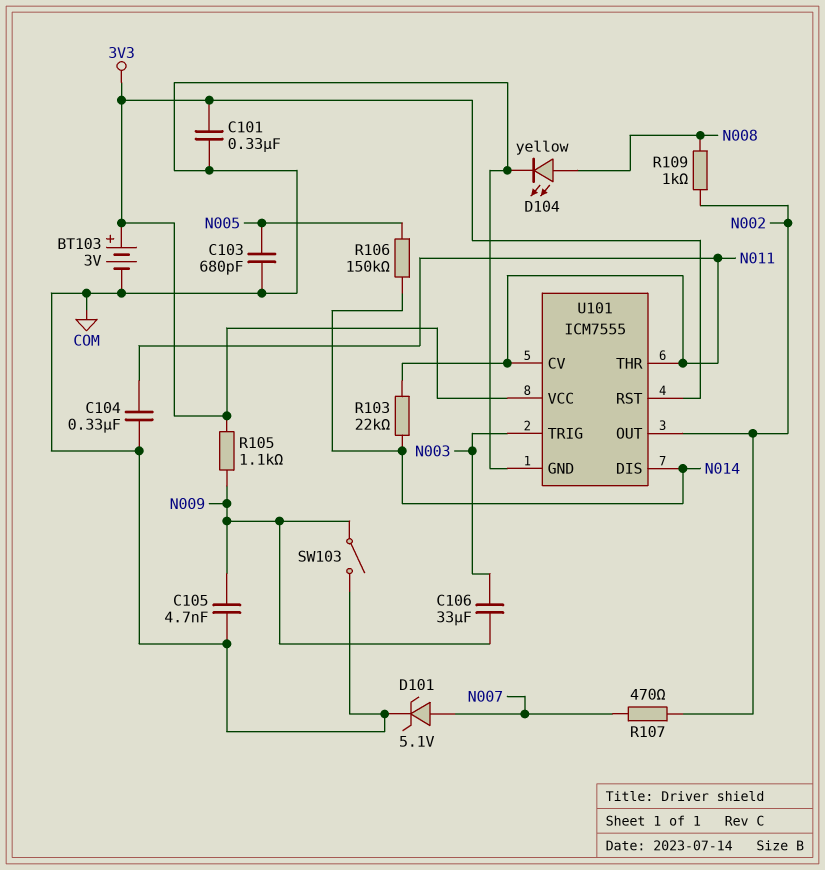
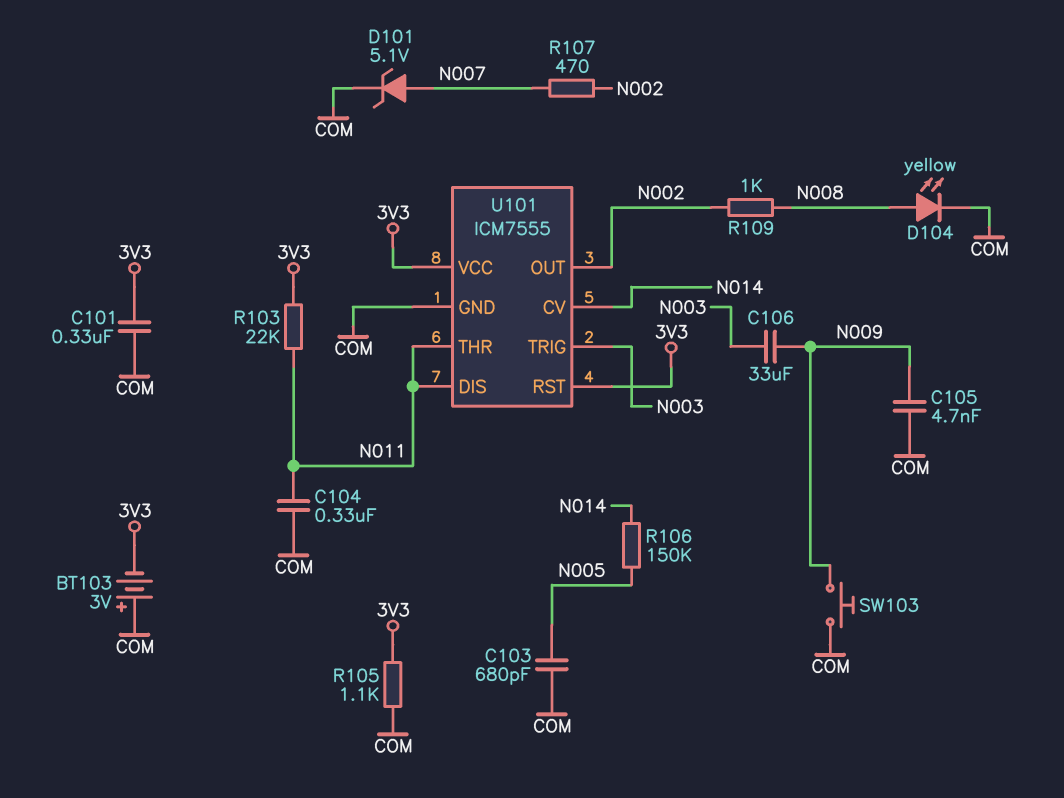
BT103: 3V (plus 3V3, minus COM) -> 3V (plus COM, minus 3V3)
R103: 22k (N011, N014) -> 22k (3V3, N011)
R105: 1.1k (3V3, N009) -> 1.1k (3V3, COM)
SW103: switch (COM, N009) -> button (COM, N009)
U101 pin CV: N011 -> N014
U101 pin DIS: N014 -> N011

